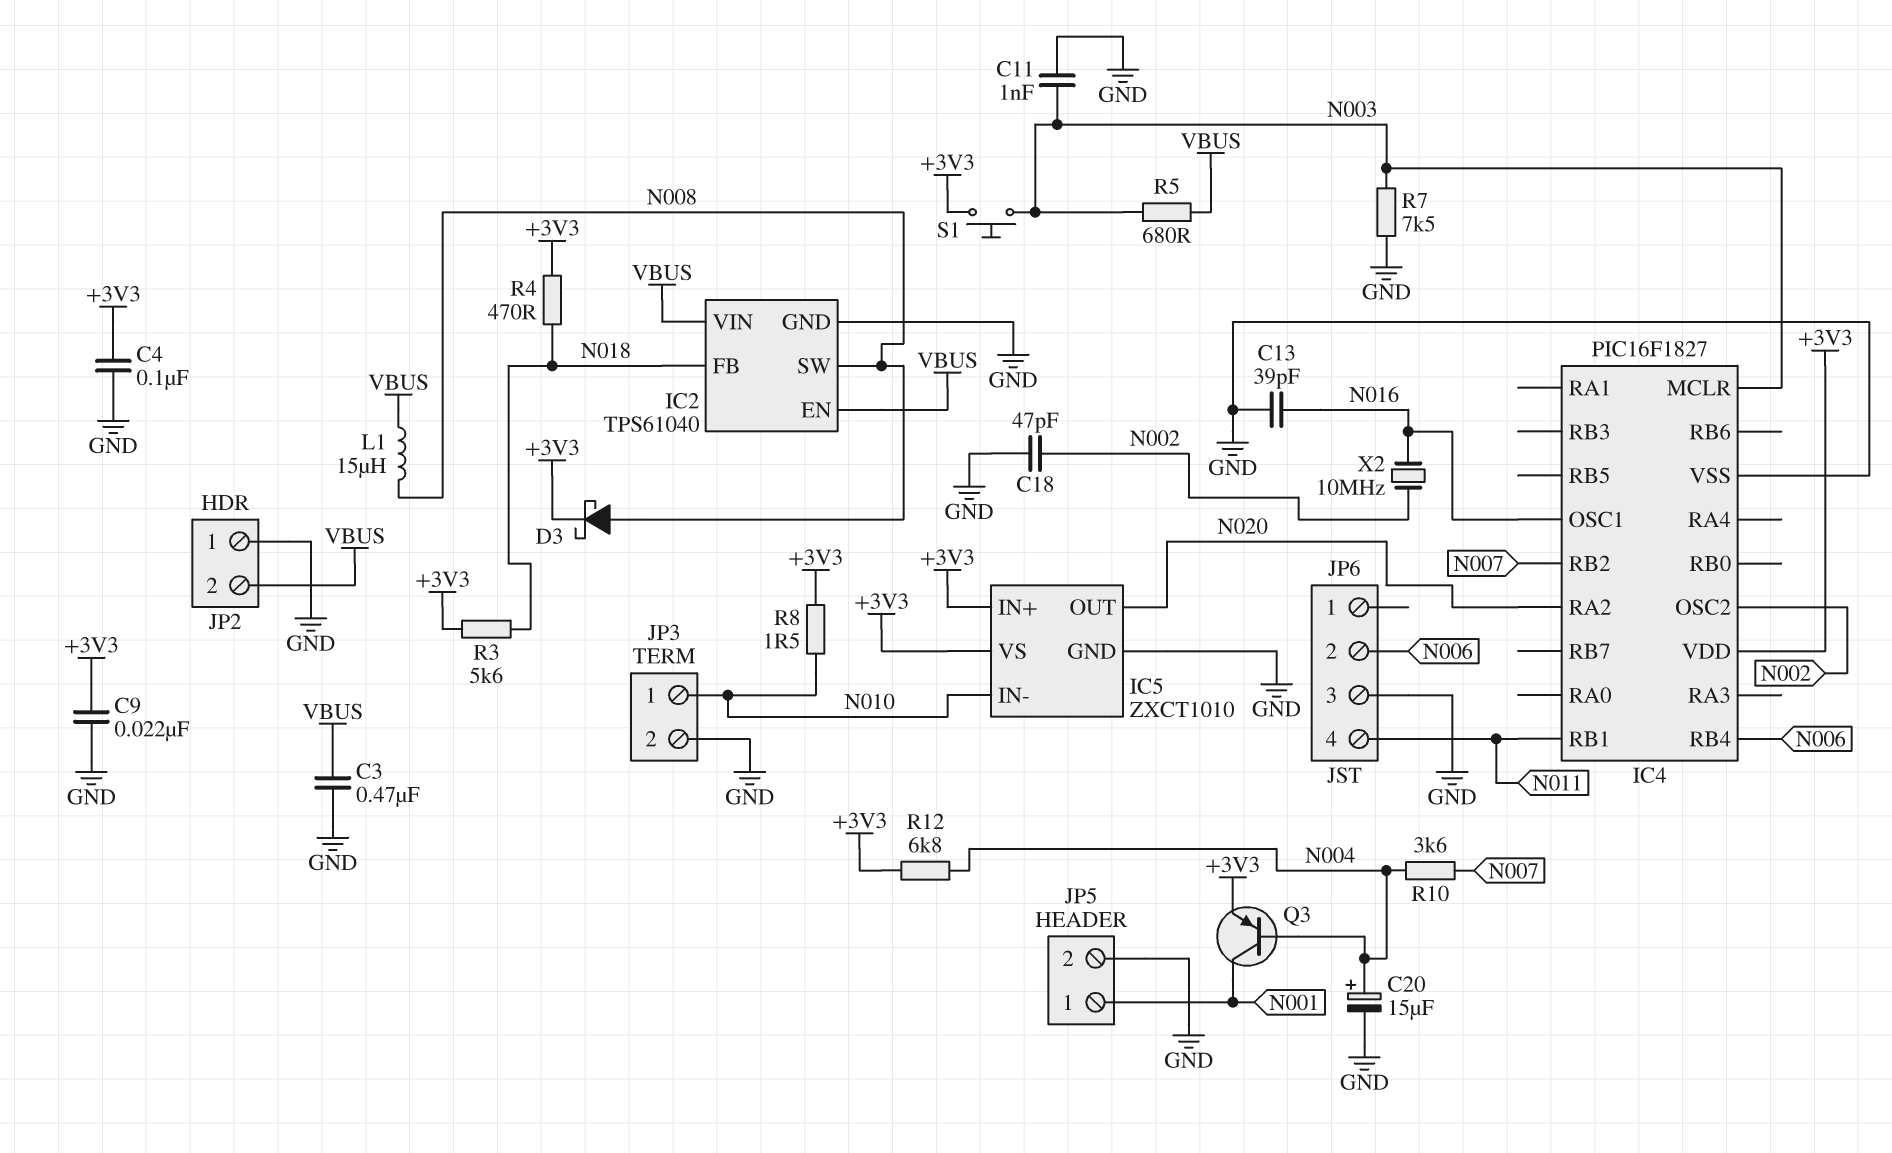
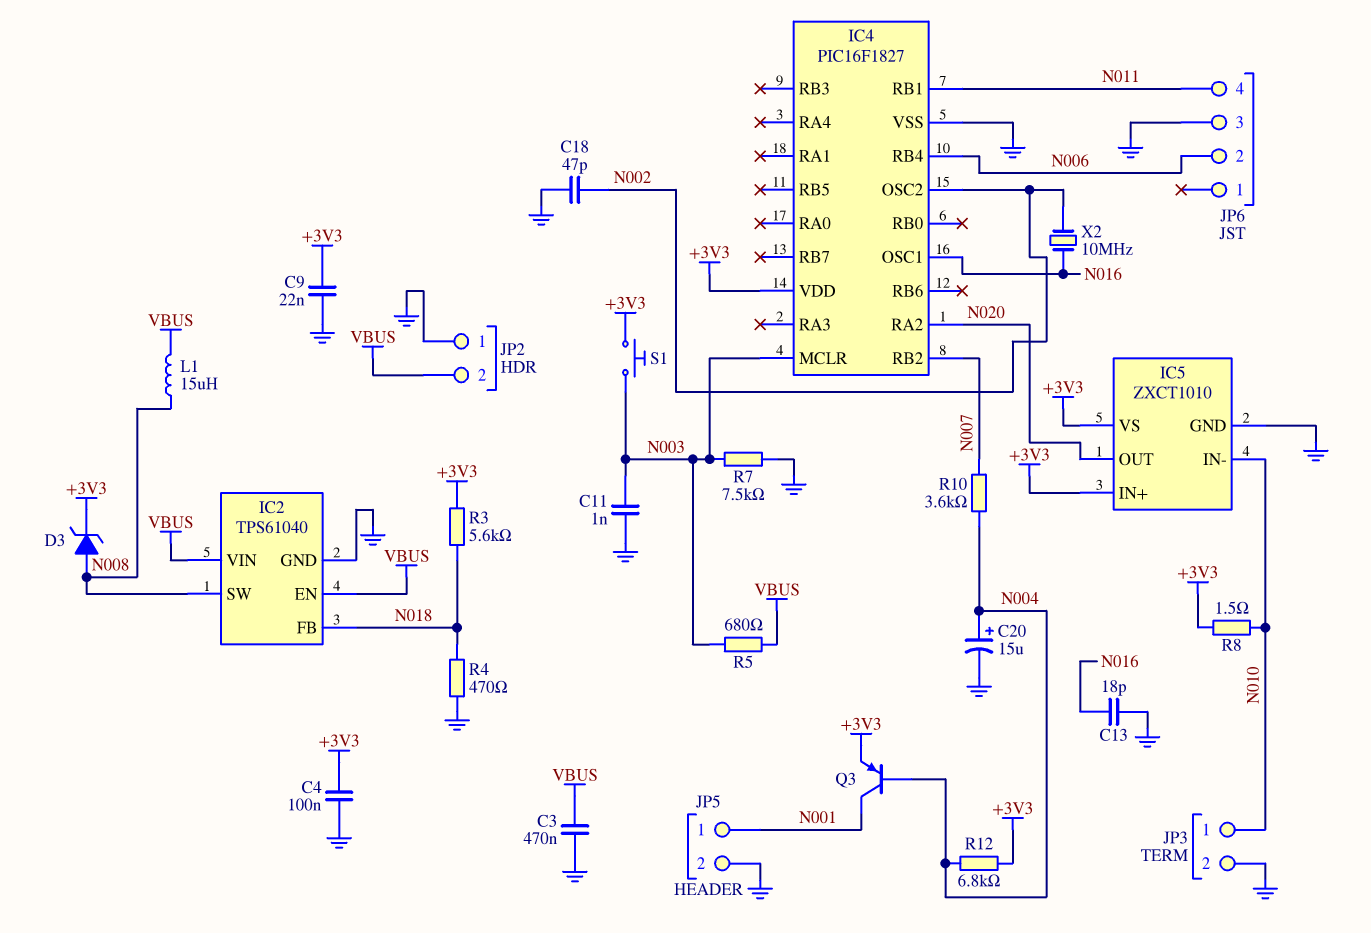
C13: 39pF (GND, N016) -> 18pF (GND, N016)
D3: schottky (A N008, K +3V3) -> zener (A N008, K +3V3)
R4: 470 (+3V3, N018) -> 470 (GND, N018)

